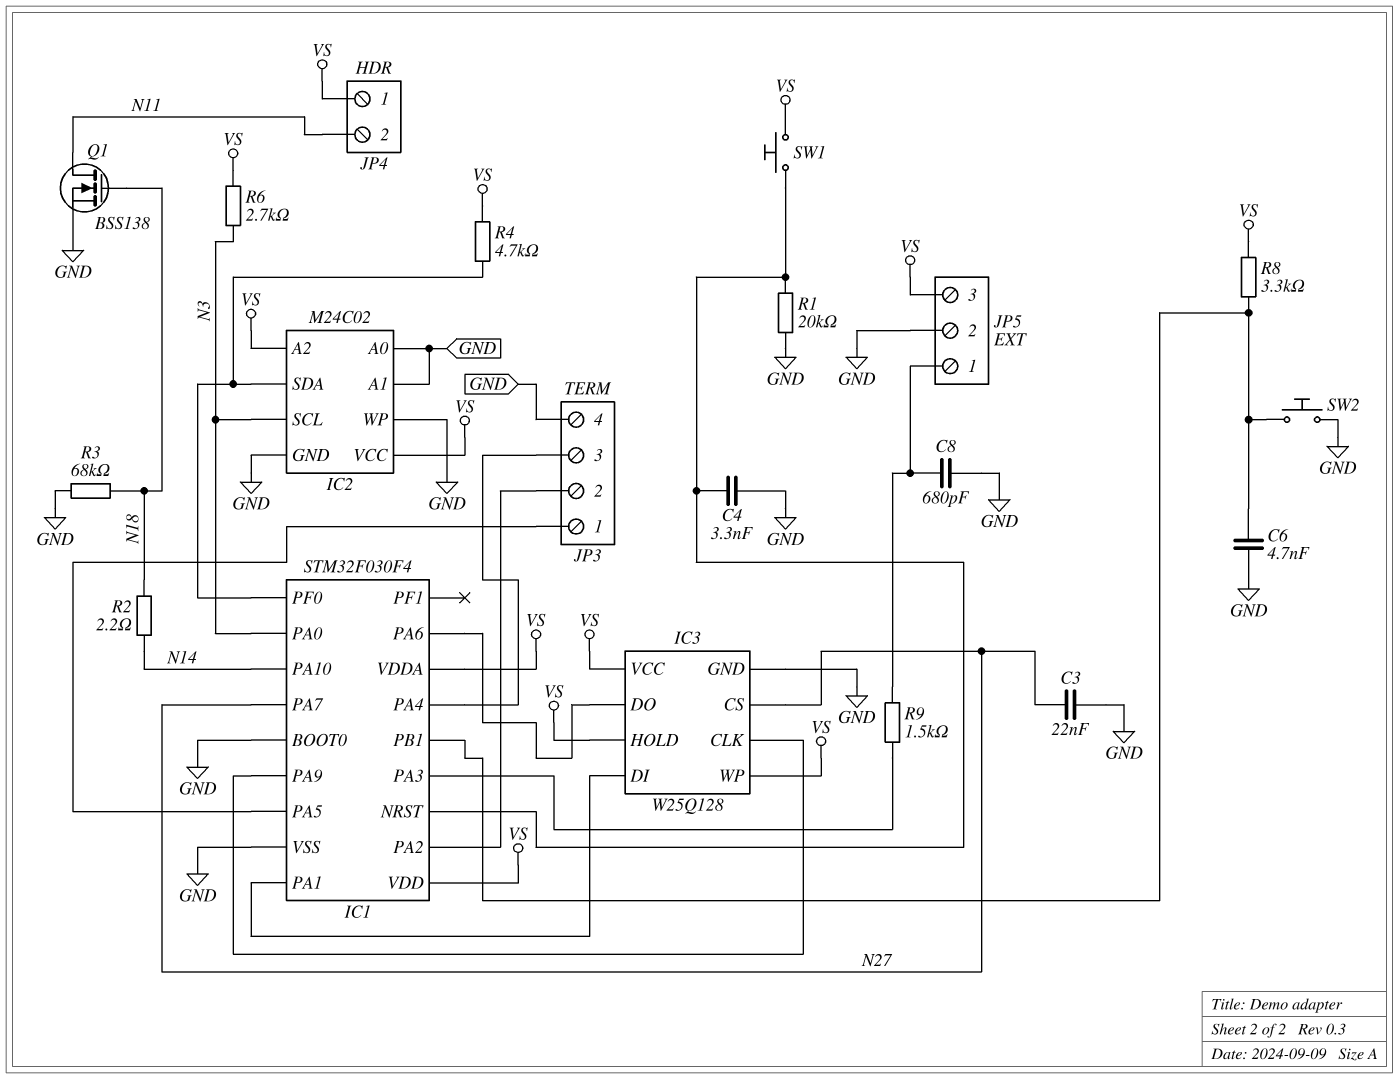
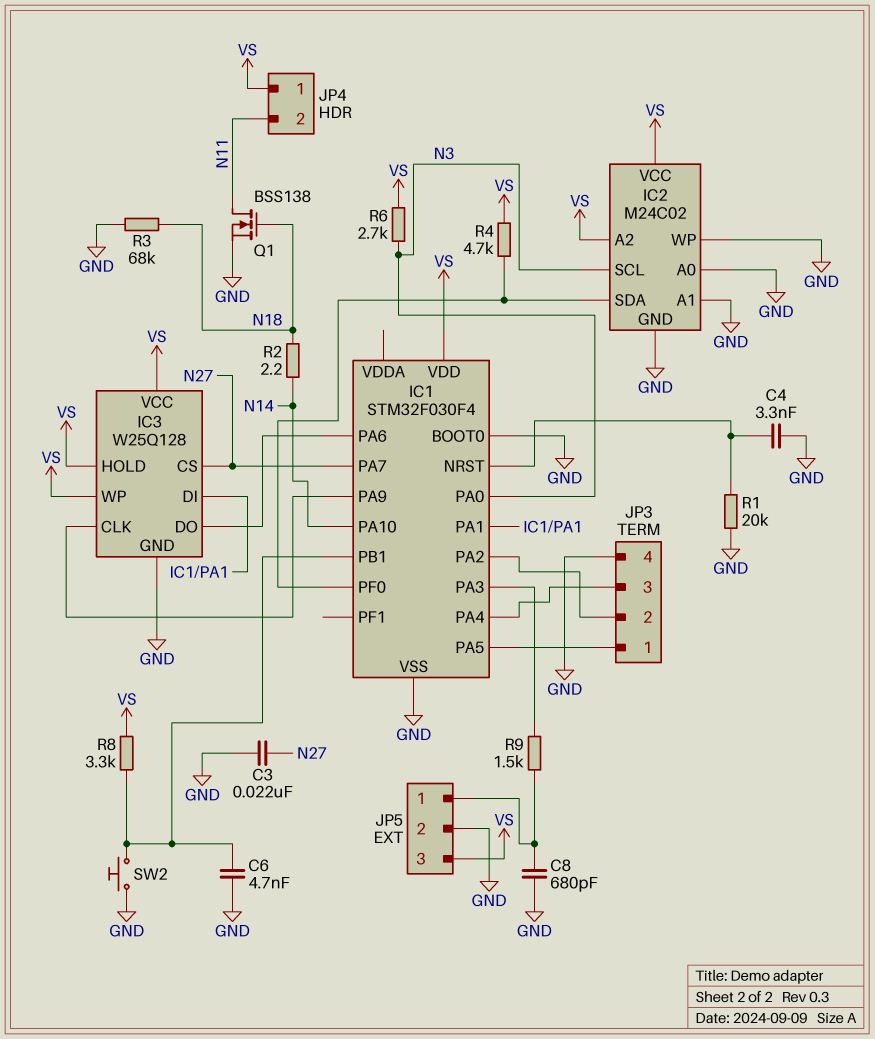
IC1 pin VDDA: VS -> none
SW1: button (IC1/NRST, VS) -> none

